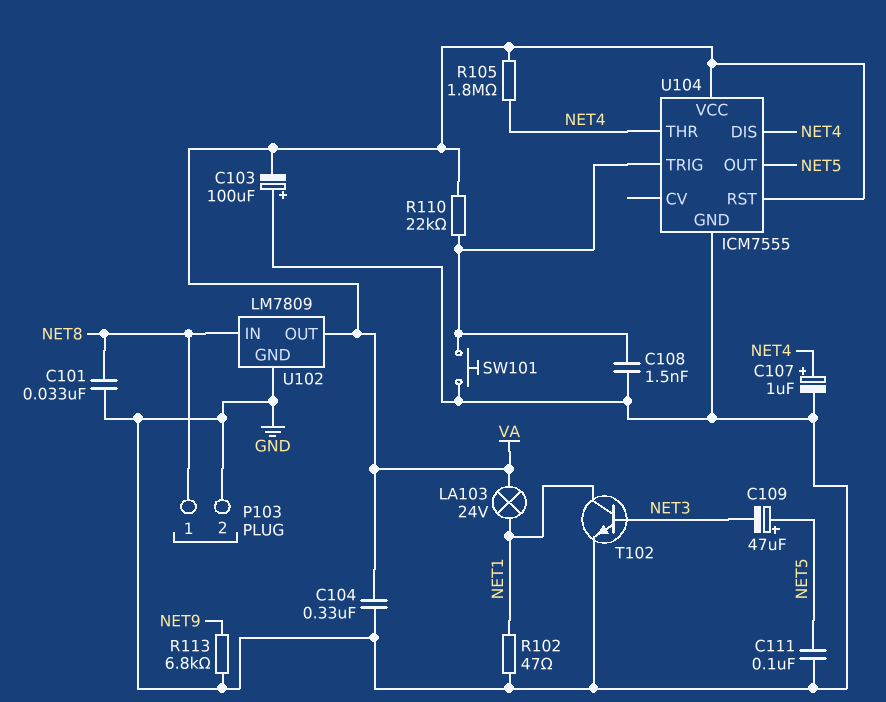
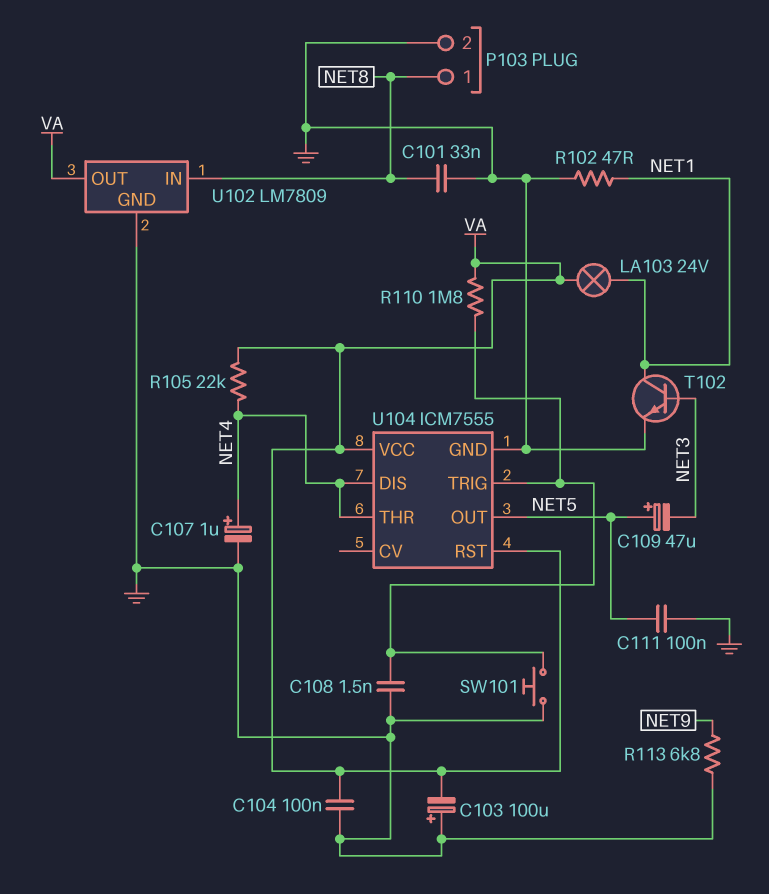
C104: 330nF (GND, VA) -> 100nF (GND, VA)
R105: 1.8M (NET4, VA) -> 22k (NET4, VA)
R110: 22k (U104/TRIG, VA) -> 1.8M (U104/TRIG, VA)

